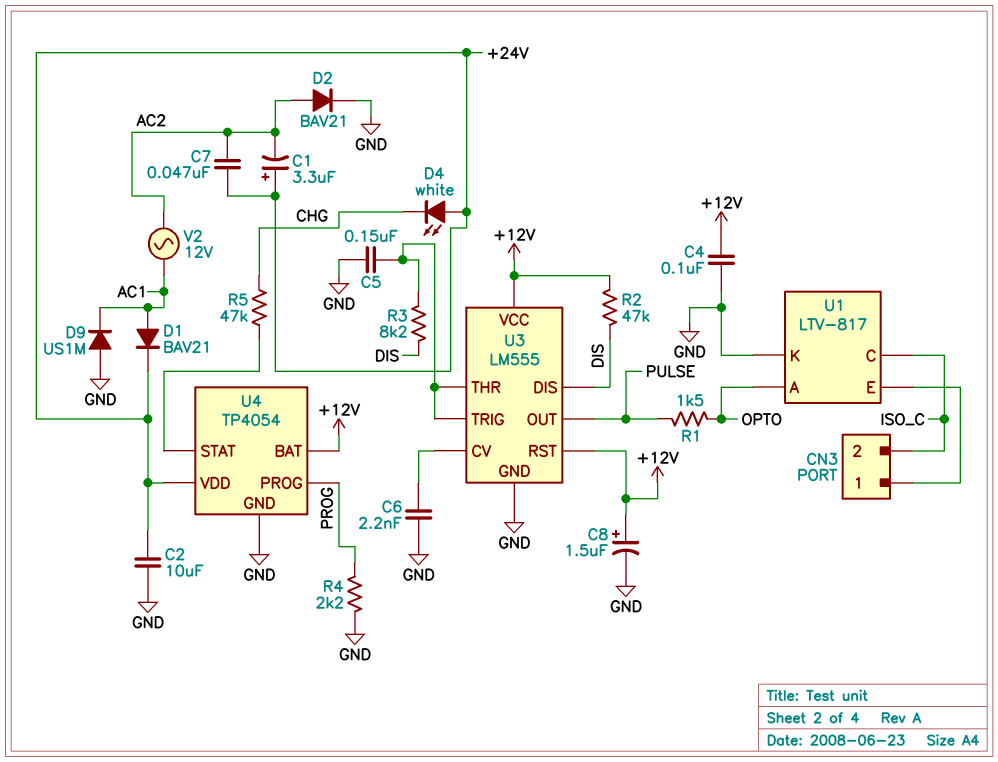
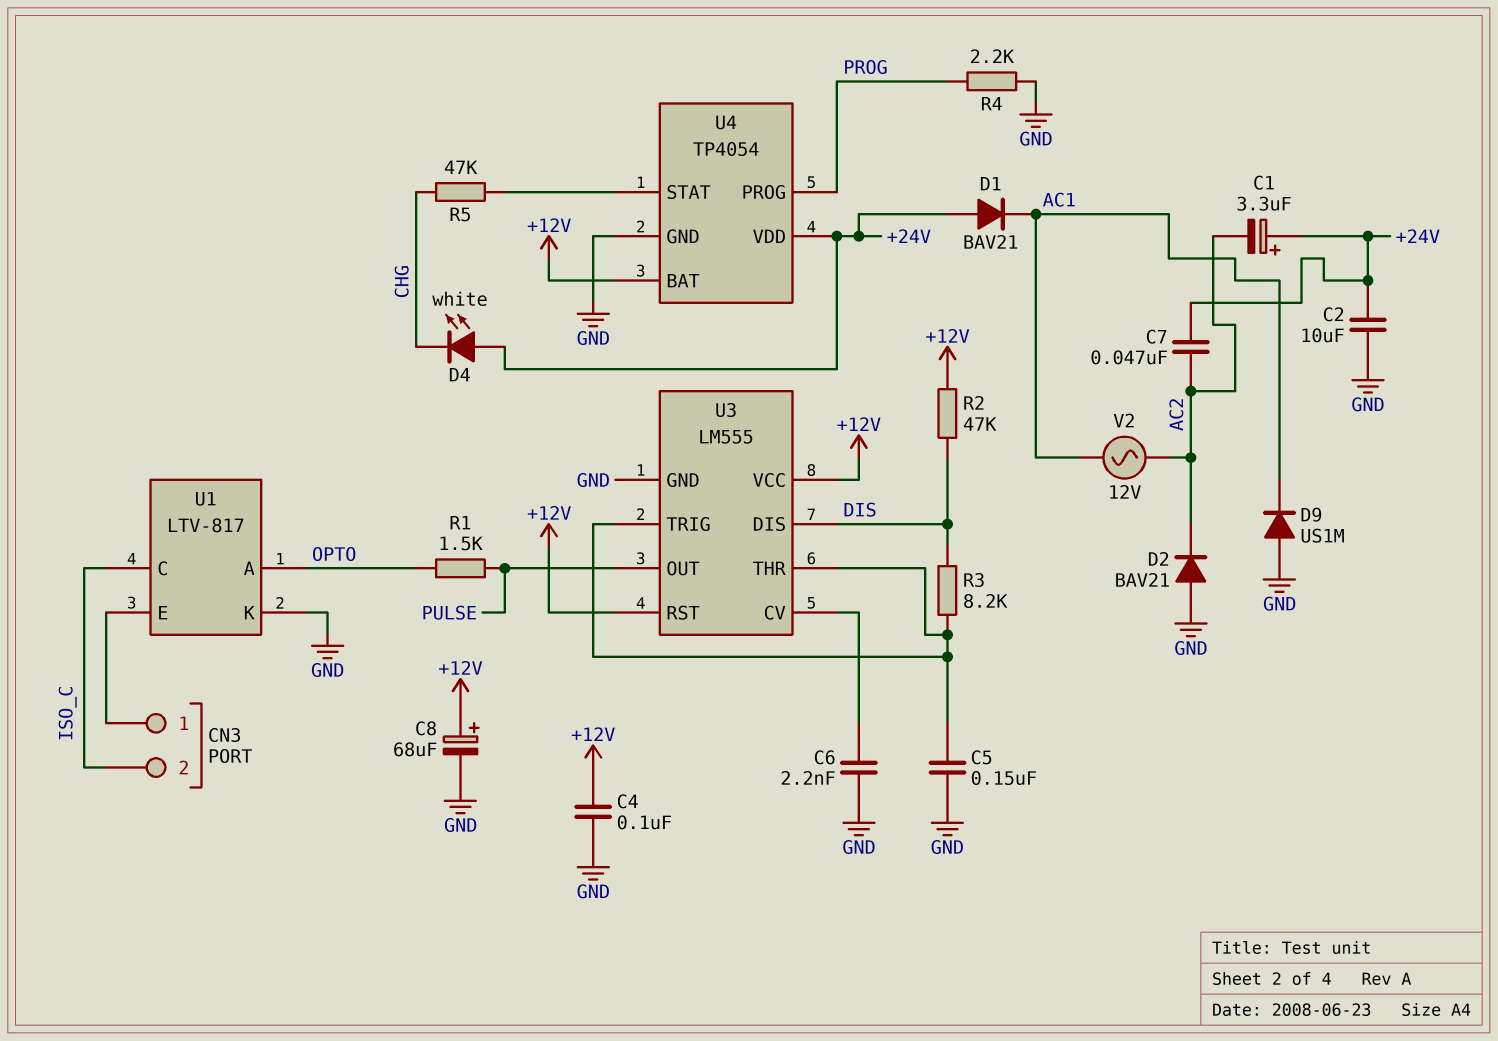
C8: 1.5uF (plus +12V, minus GND) -> 68uF (plus +12V, minus GND)
D1: diode BAV21 (A AC1, K +24V) -> diode BAV21 (A +24V, K AC1)
D2: diode BAV21 (A AC2, K GND) -> diode BAV21 (A GND, K AC2)

